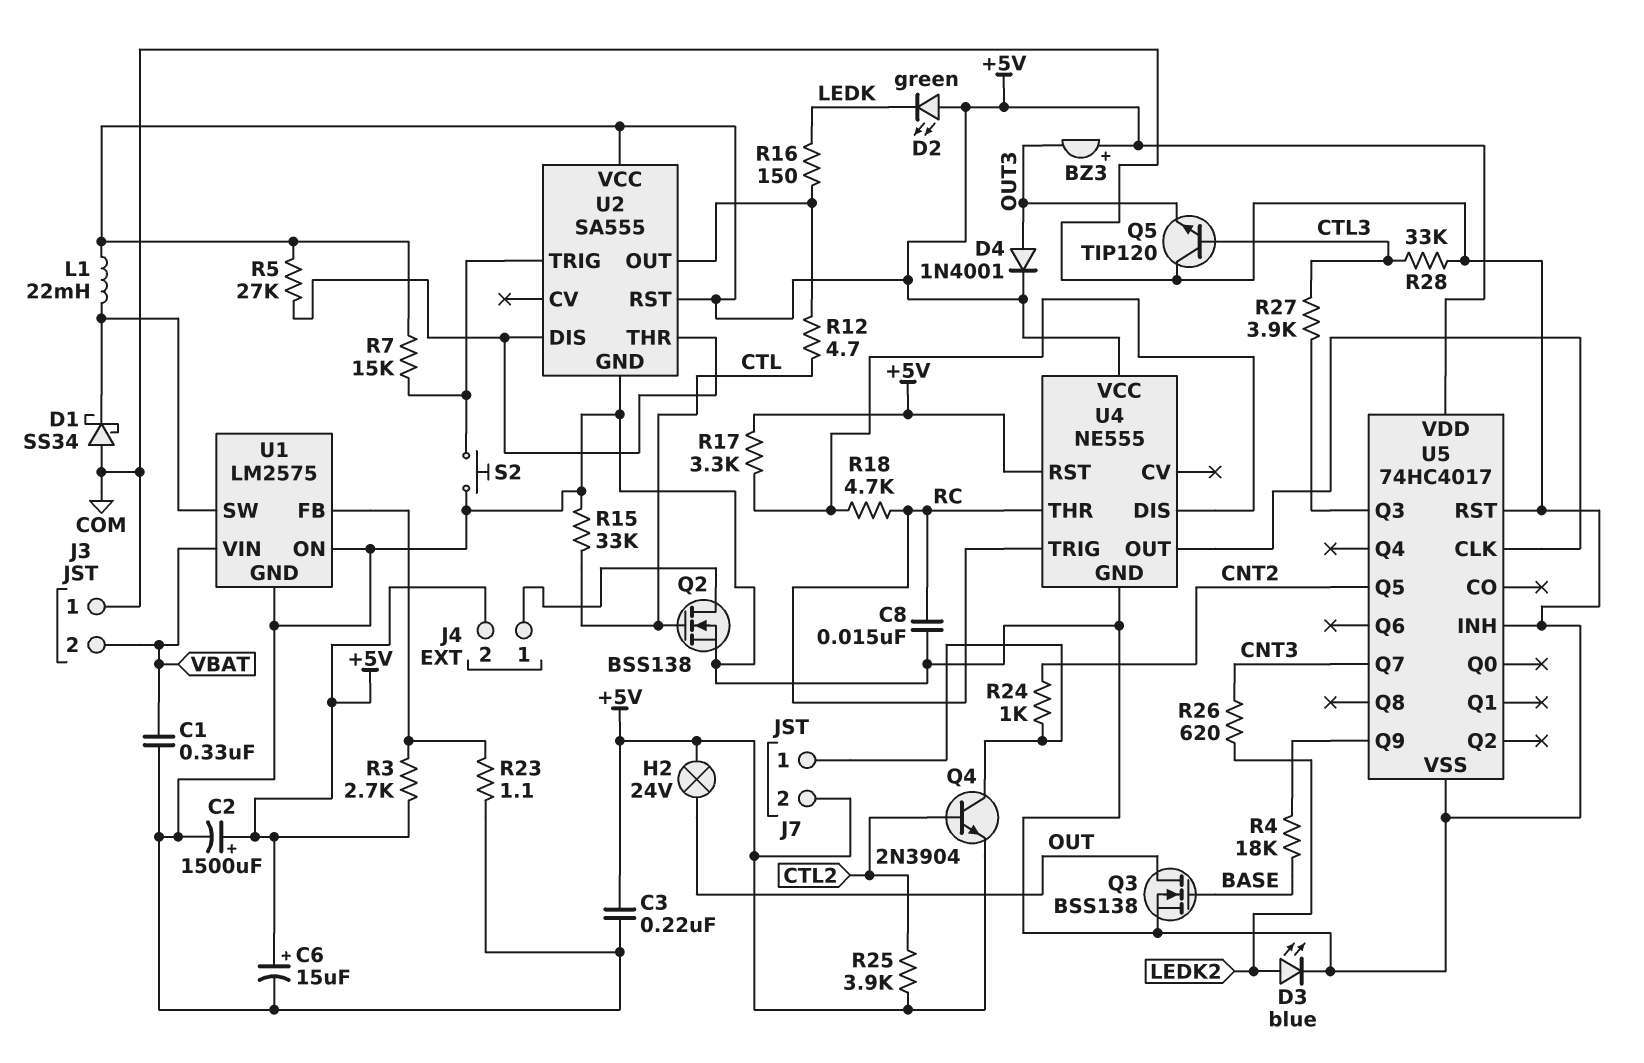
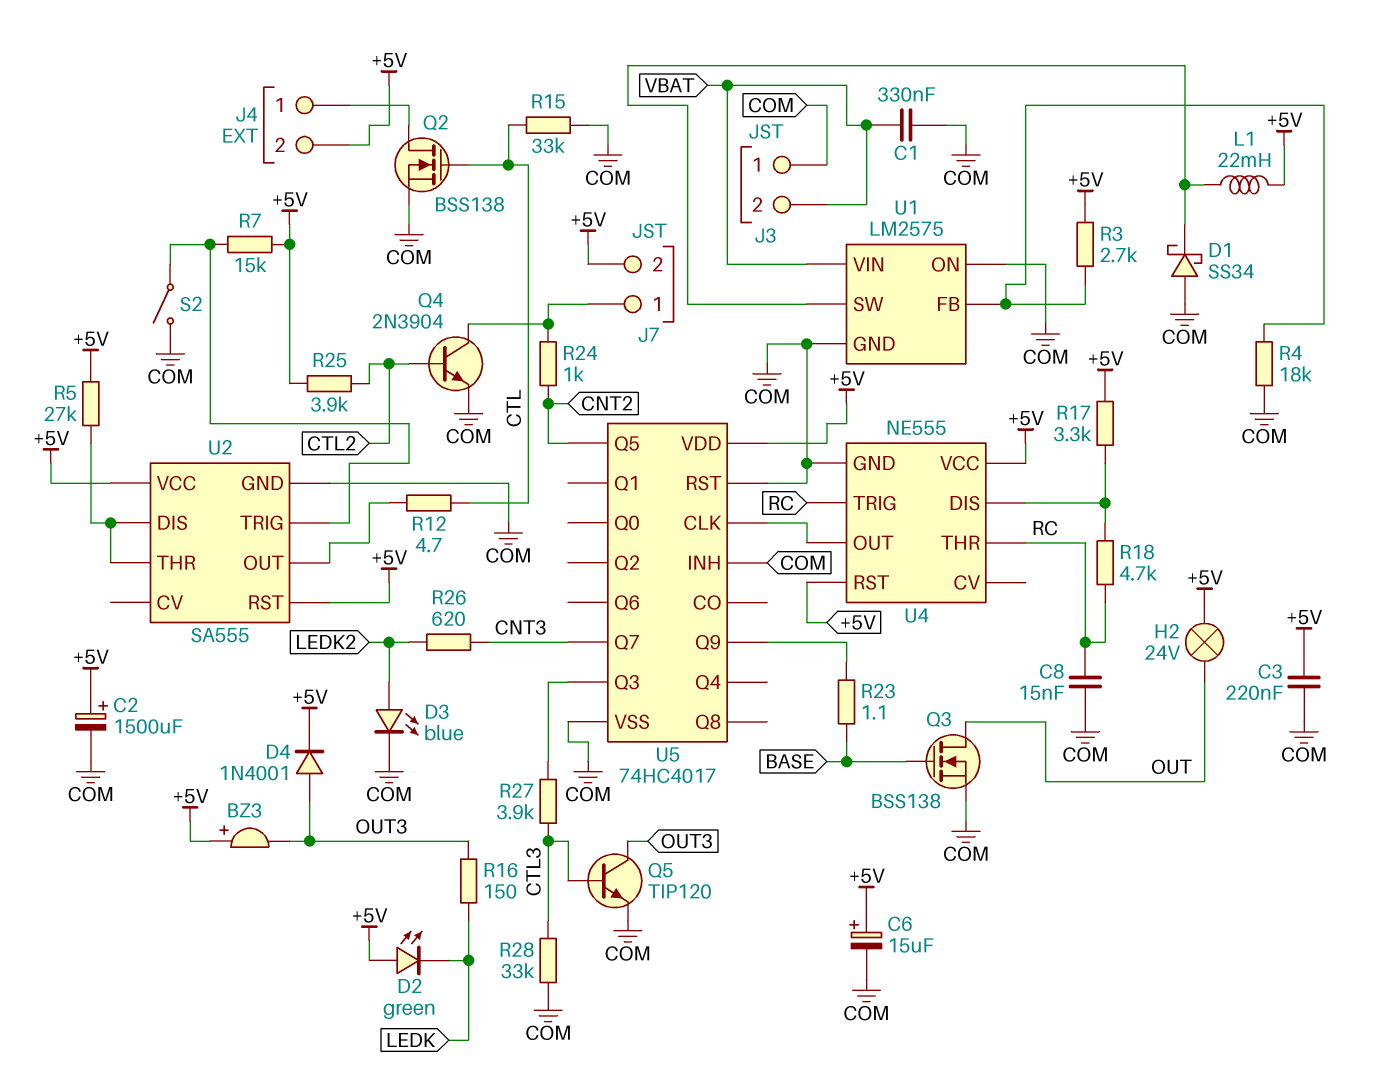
Q4: NPN 2N3904 (B CTL2, C J7/1, E +5V) -> NPN 2N3904 (B CTL2, C J7/1, E COM)
Q5: NPN TIP120 (B CTL3, C COM, E OUT3) -> NPN TIP120 (B CTL3, C OUT3, E COM)
R4: 18k (BASE, U5/Q9) -> 18k (COM, U1/FB)
R16: 150 (LEDK, U2/OUT) -> 150 (LEDK, OUT3)
R23: 1.1 (COM, U1/FB) -> 1.1 (BASE, U5/Q9)
S2: button (COM, U2/TRIG) -> switch (COM, U2/TRIG)

